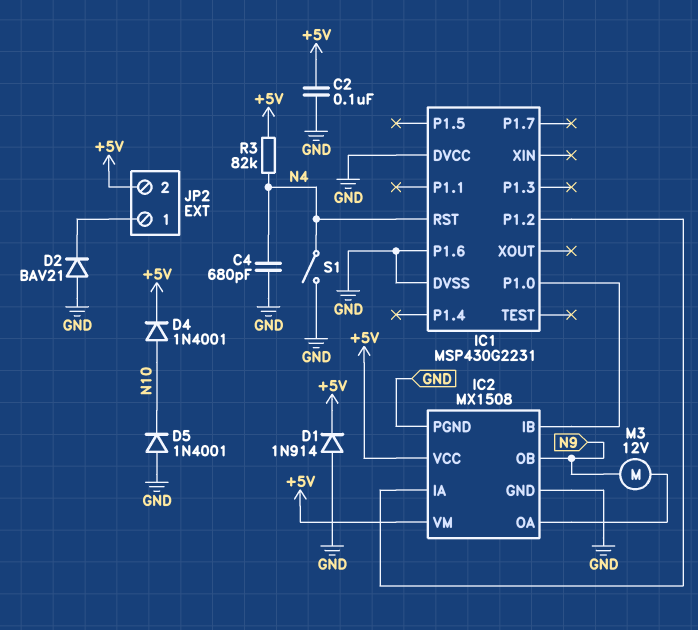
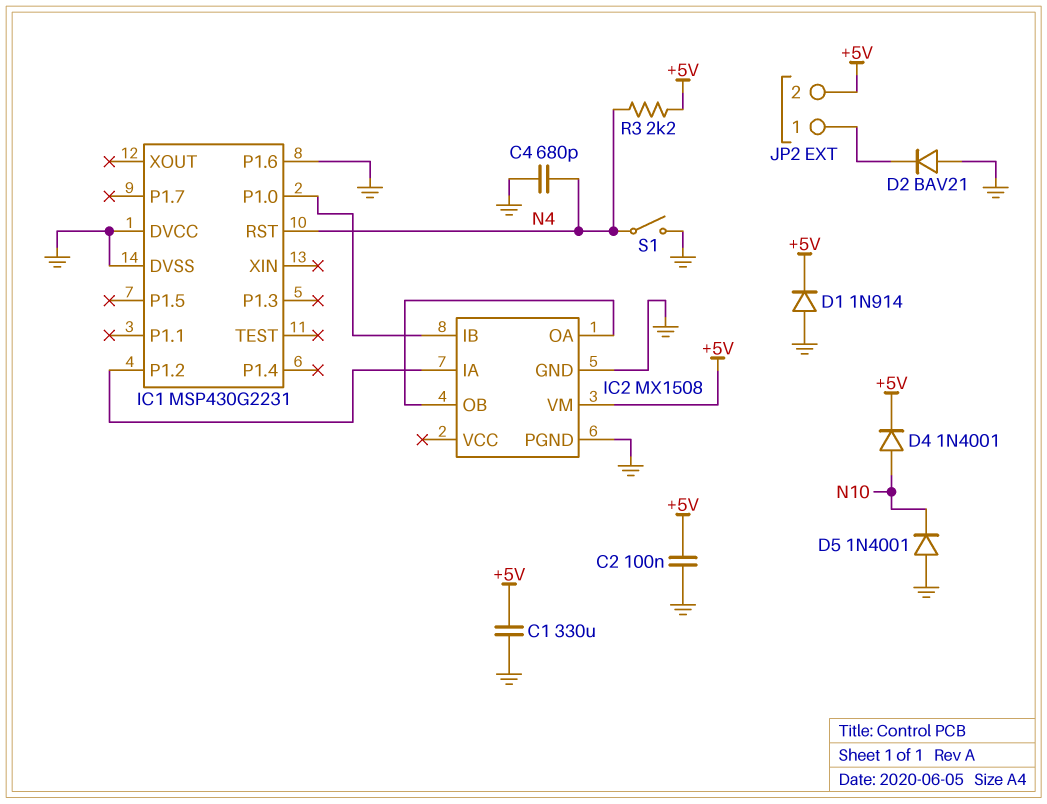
C1: none -> 330uF (+5V, GND)
IC2 pin OB: N9 -> IC2/OA
IC2 pin VCC: +5V -> none
M3: motor 12V (IC2/OA, N9) -> none
R3: 82k (+5V, N4) -> 2.2k (+5V, N4)

